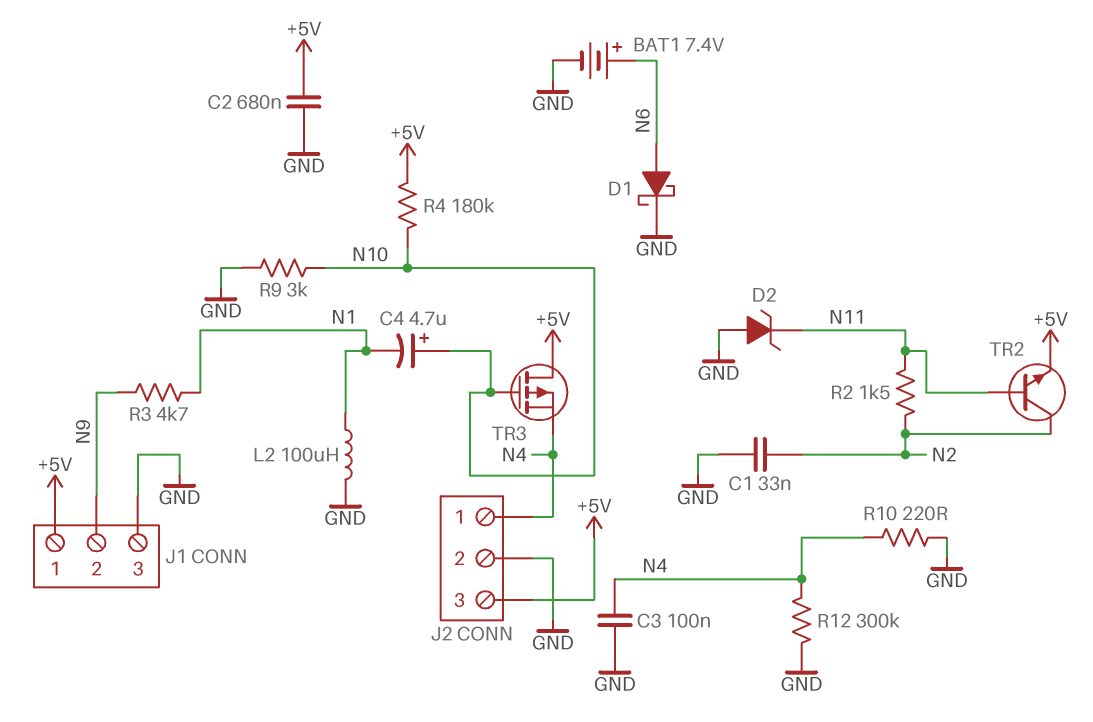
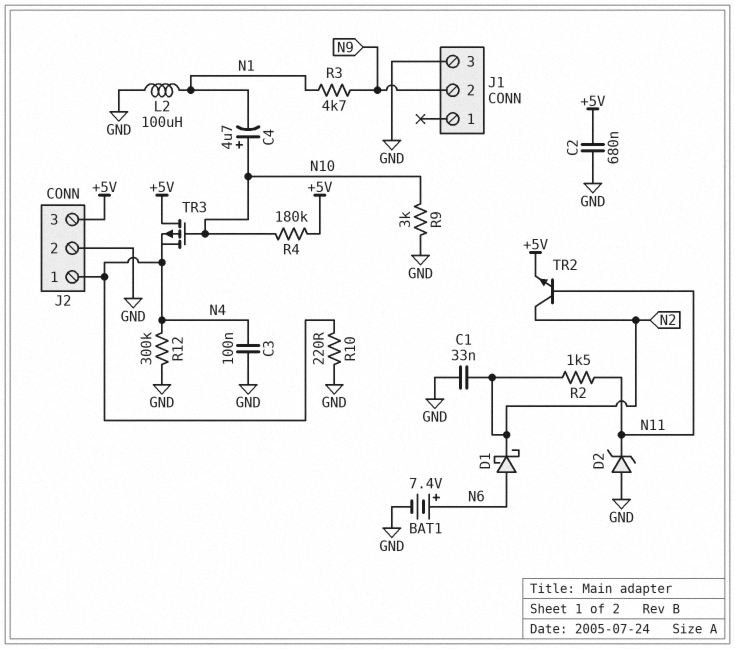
D1: schottky (A N6, K GND) -> schottky (A N6, K N2)
J1 pin 1: +5V -> none

